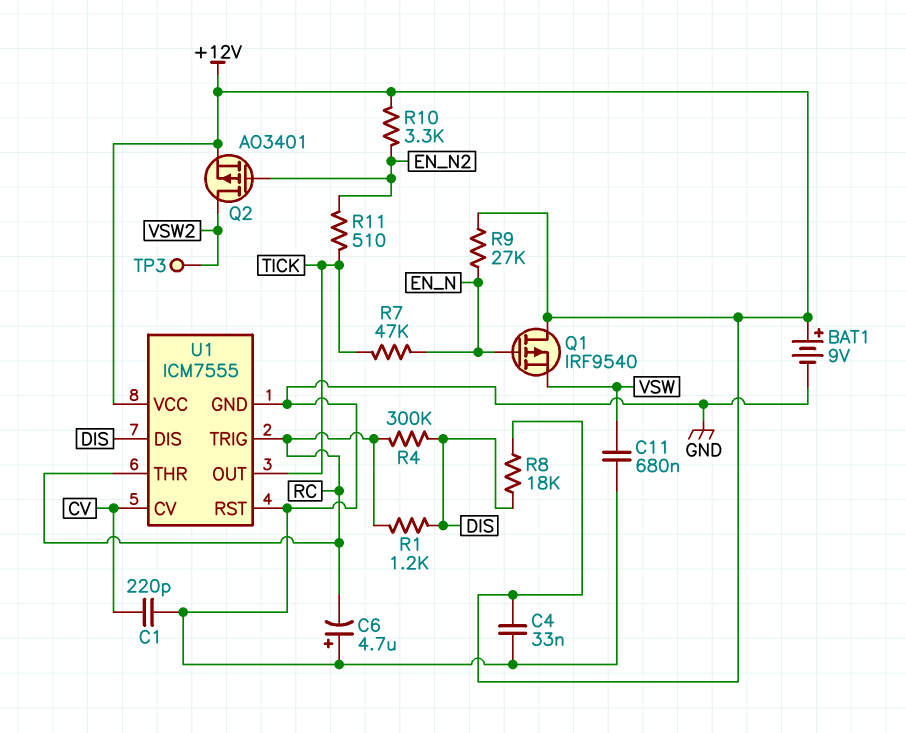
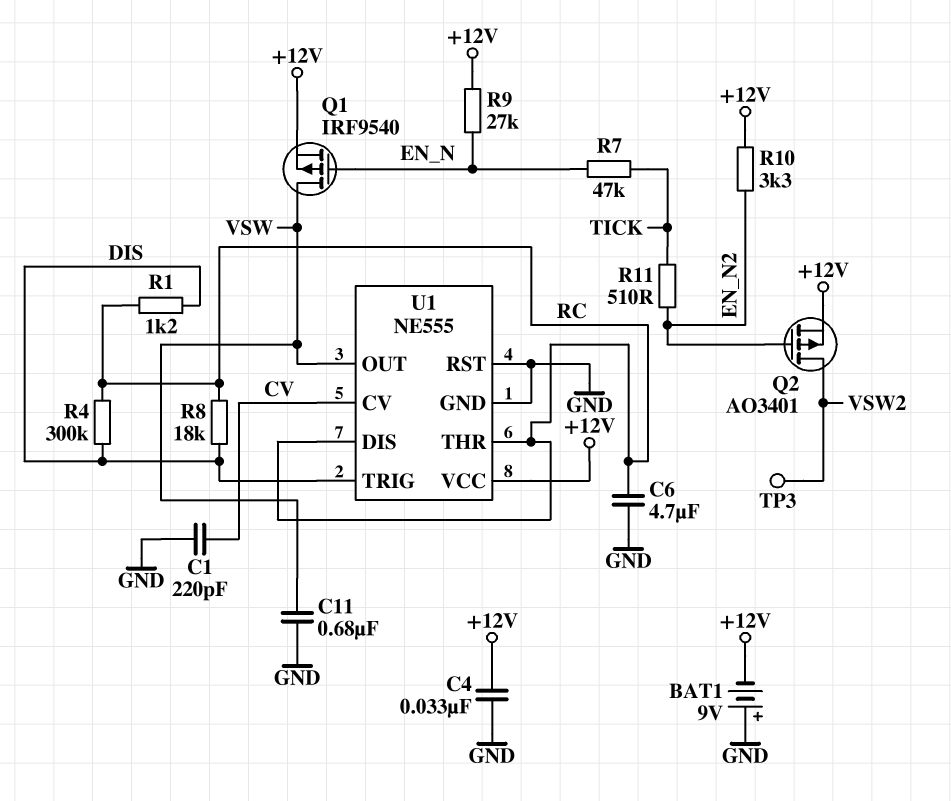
BAT1: 9V (plus +12V, minus GND) -> 9V (plus GND, minus +12V)
C6: 4.7uF (plus GND, minus RC) -> 4.7uF (GND, RC)
Q1: PMOS IRF9540 (G EN_N, D +12V, S VSW) -> PMOS IRF9540 (G EN_N, D VSW, S +12V)
R8: 18k (+12V, DIS) -> 18k (DIS, RC)
U1: ICM7555 -> NE555
U1 pin DIS: DIS -> RC
U1 pin OUT: TICK -> VSW
U1 pin TRIG: RC -> DIS

